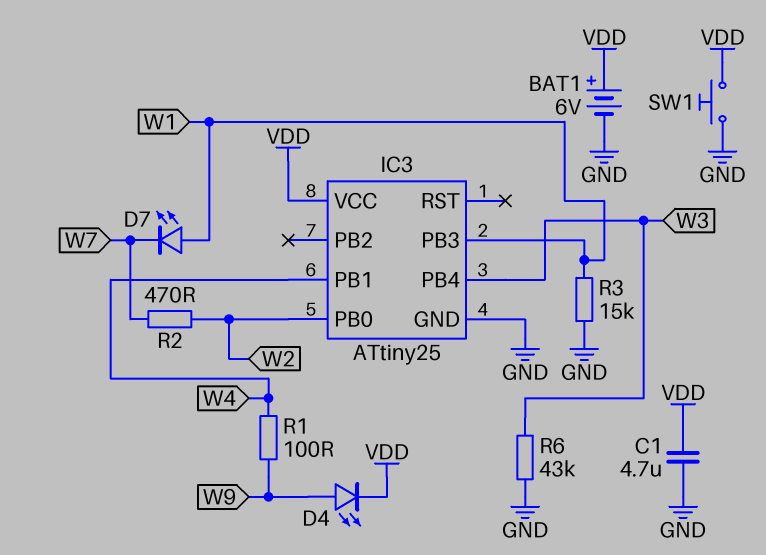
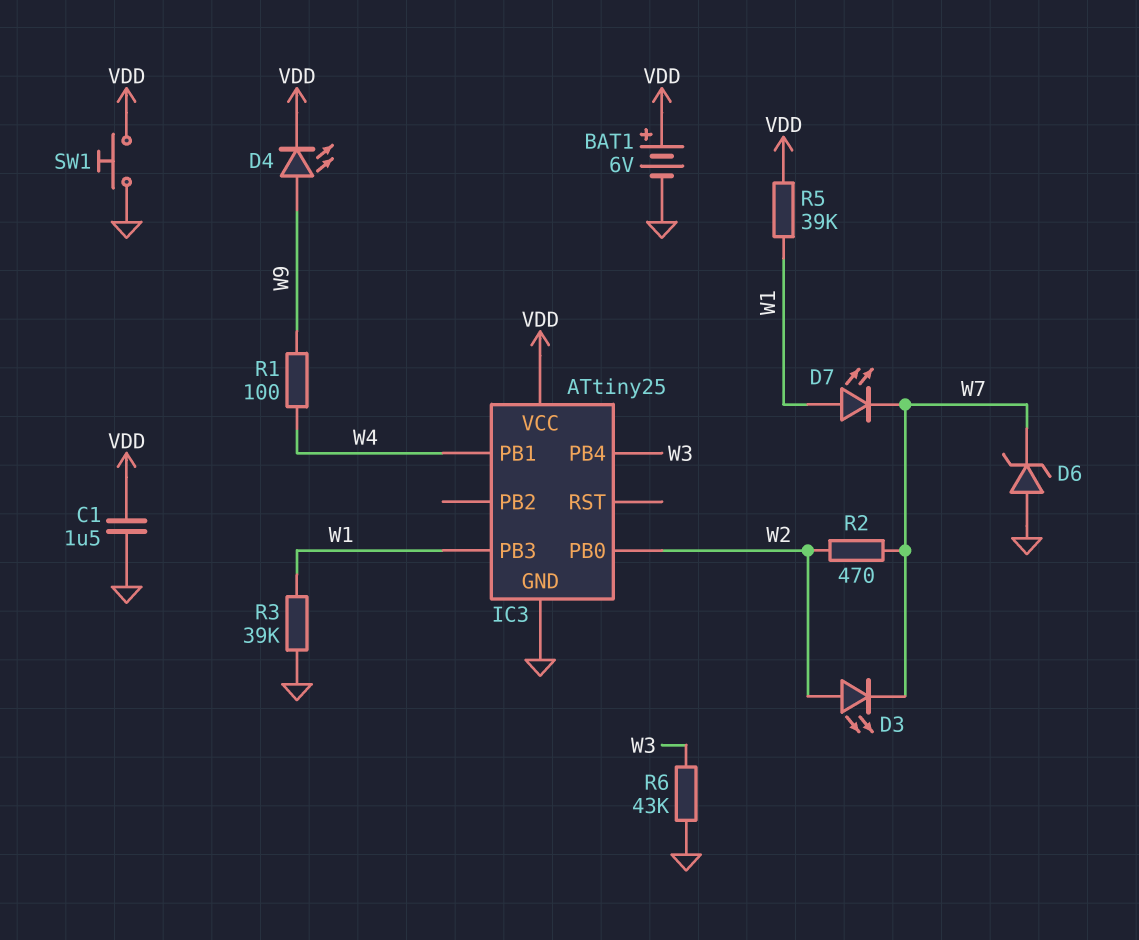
C1: 4.7uF (GND, VDD) -> 1.5uF (GND, VDD)
D3: none -> LED (A W2, K W7)
D6: none -> zener (A GND, K W7)
R3: 15k (GND, W1) -> 39k (GND, W1)
R5: none -> 39k (VDD, W1)

